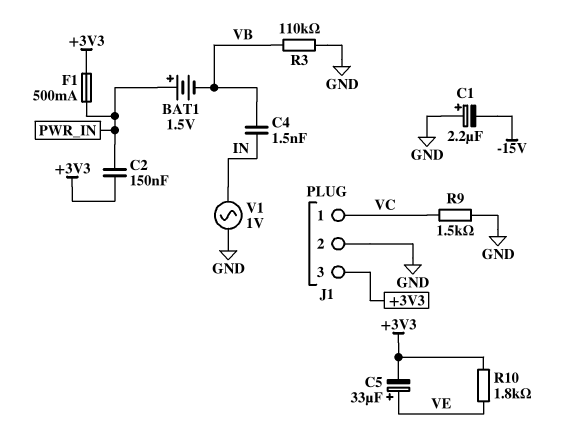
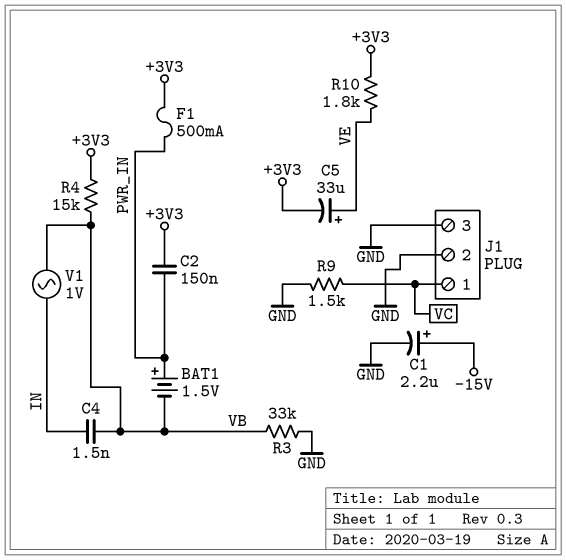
C1: 2.2uF (plus GND, minus -15V) -> 2.2uF (plus -15V, minus GND)
J1 pin 3: +3V3 -> GND
R3: 110k (GND, VB) -> 33k (GND, VB)
R4: none -> 15k (+3V3, VB)
V1: AC 1V (GND, IN) -> AC 1V (IN, VB)

